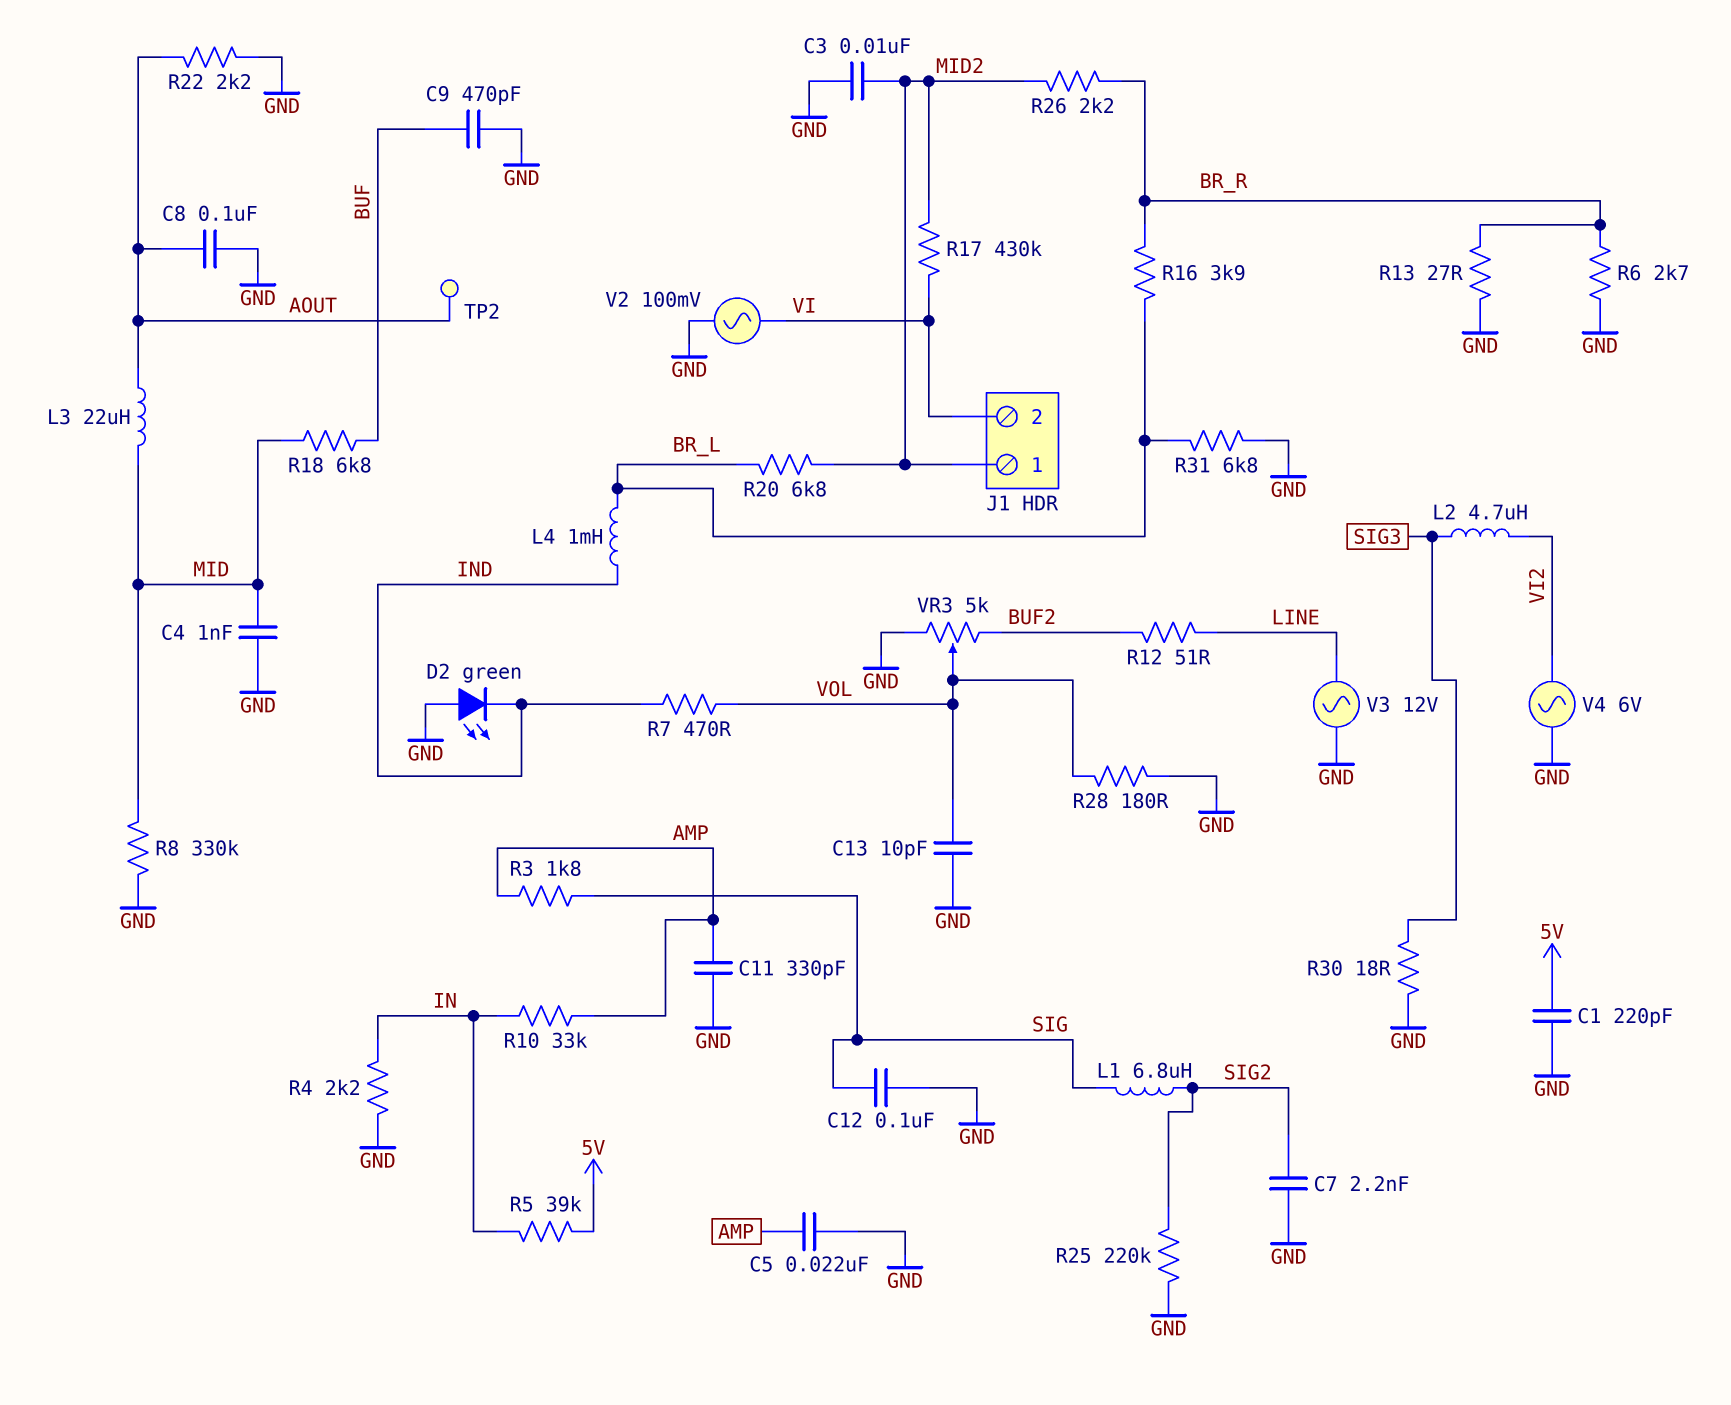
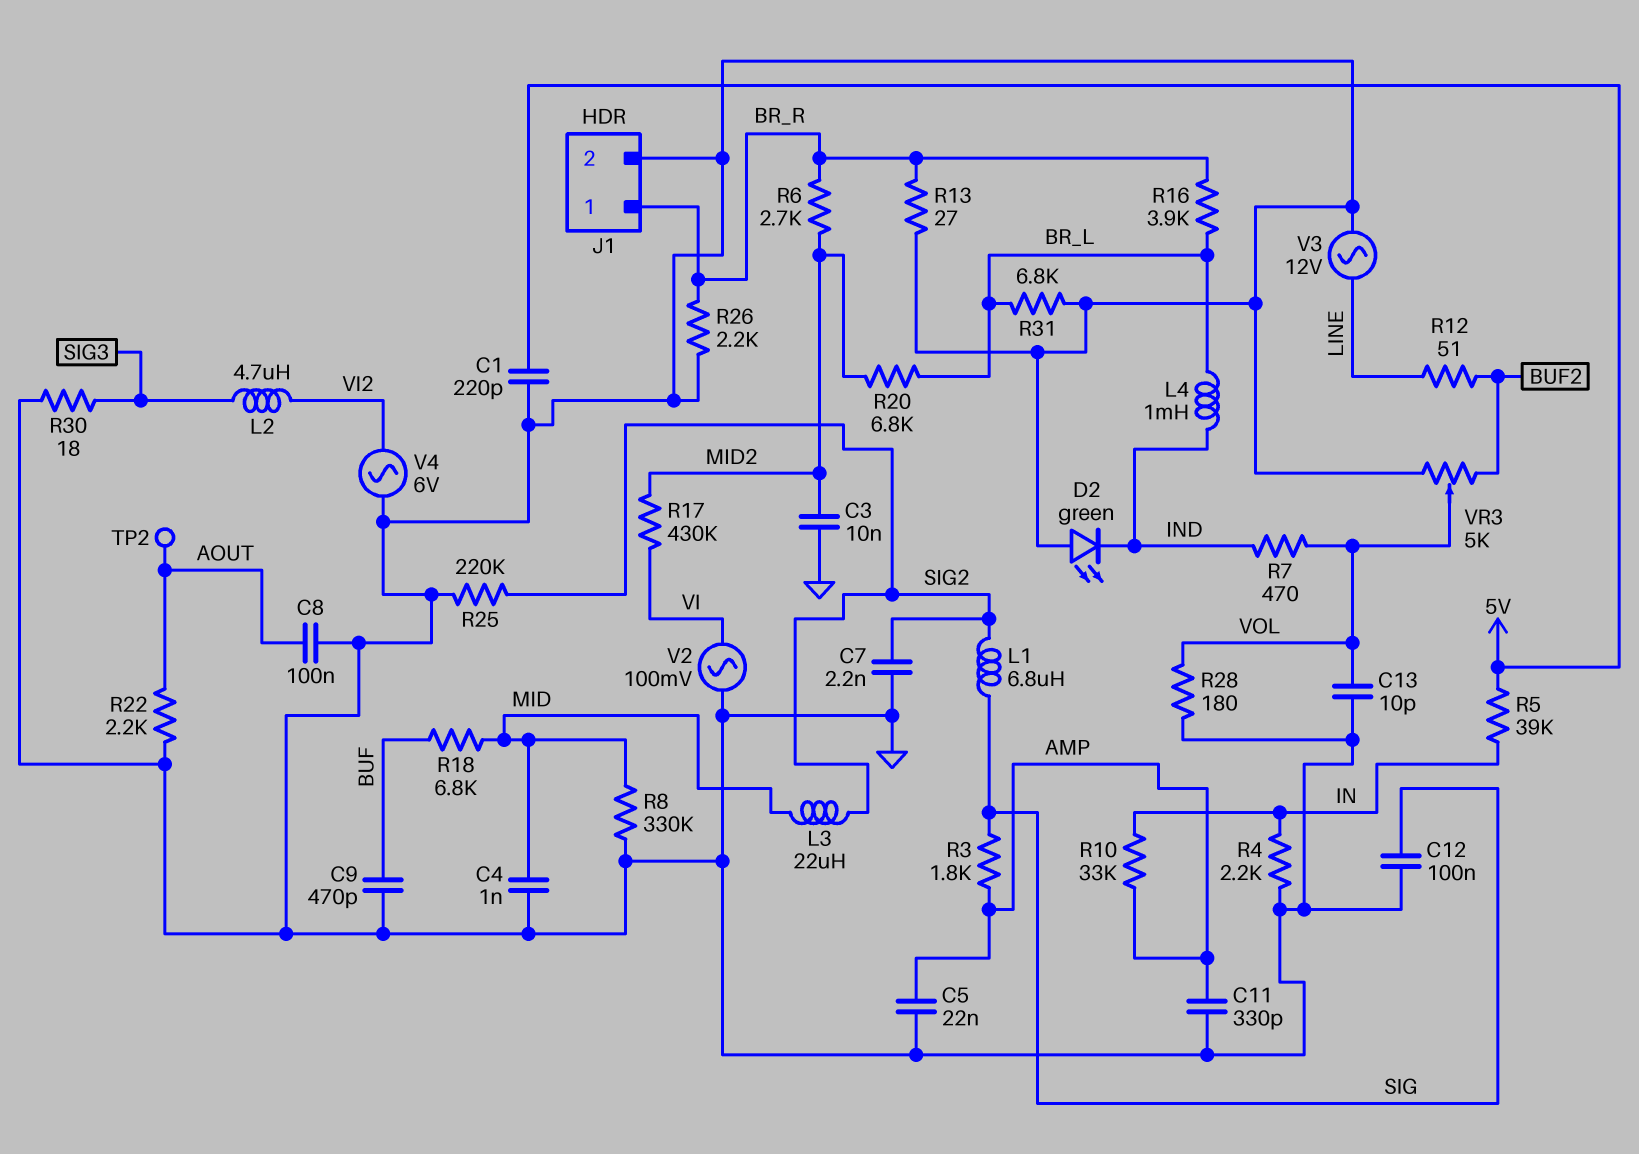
J1 pin 1: MID2 -> BR_R
J1 pin 2: VI -> GND
L3: 22uH (AOUT, MID) -> 22uH (MID, SIG2)
R6: 2.7k (BR_R, GND) -> 2.7k (BR_R, MID2)
R26: 2.2k (BR_R, MID2) -> 2.2k (BR_R, GND)

